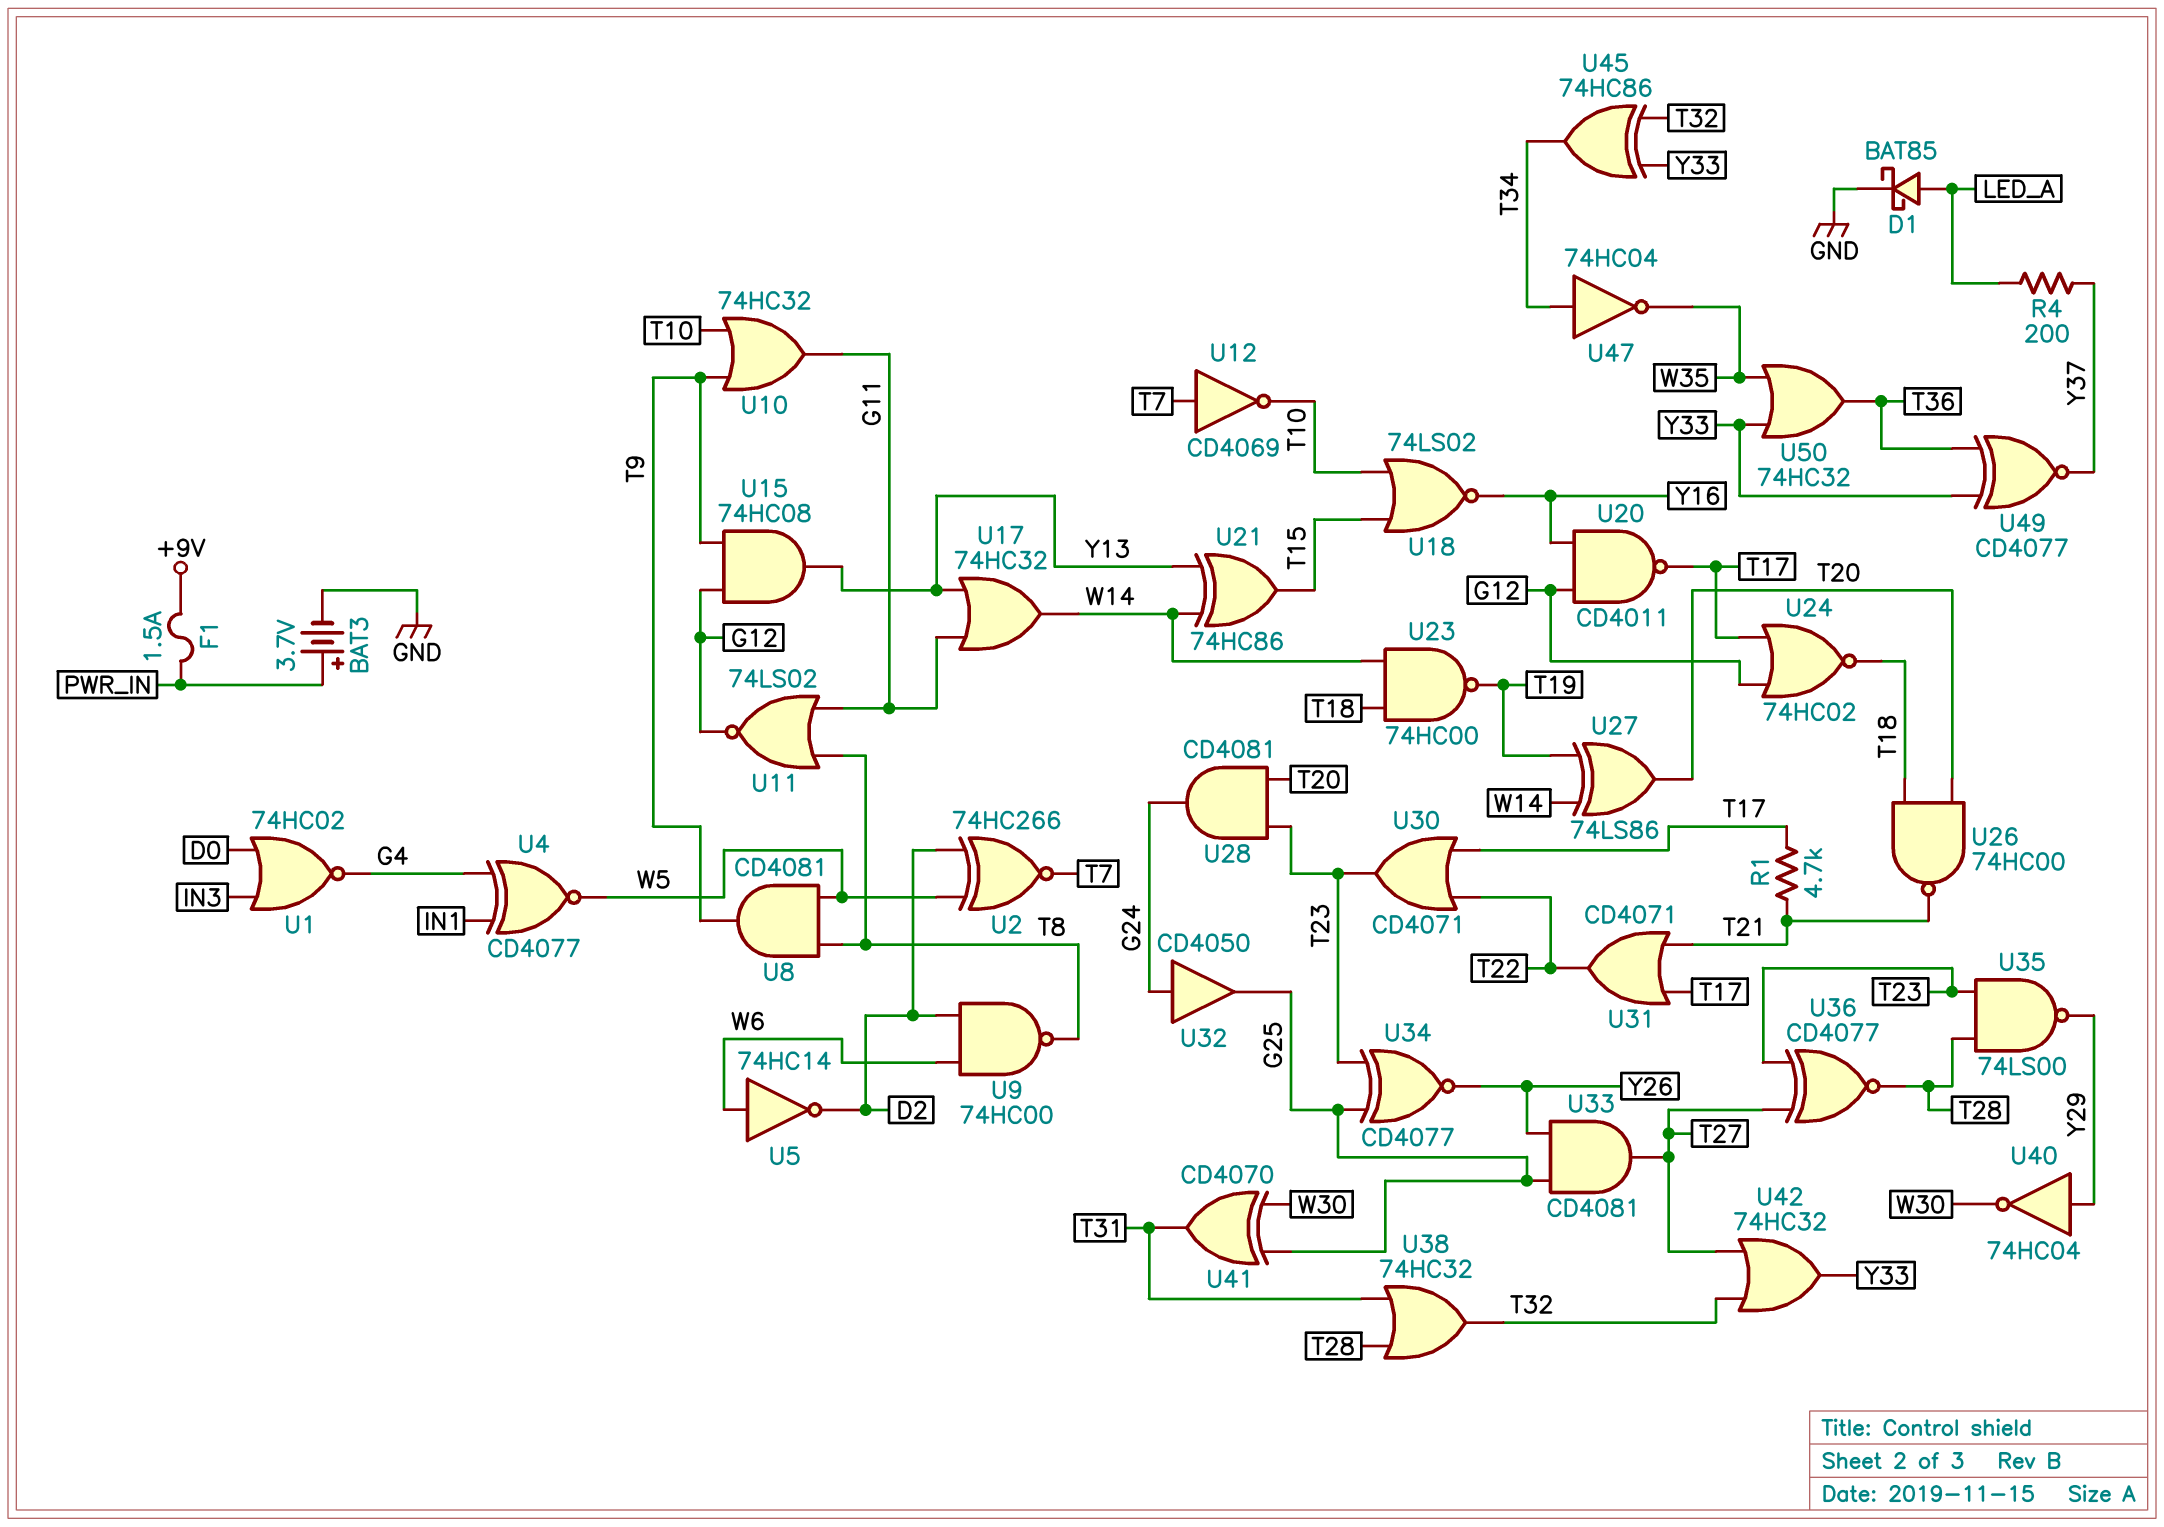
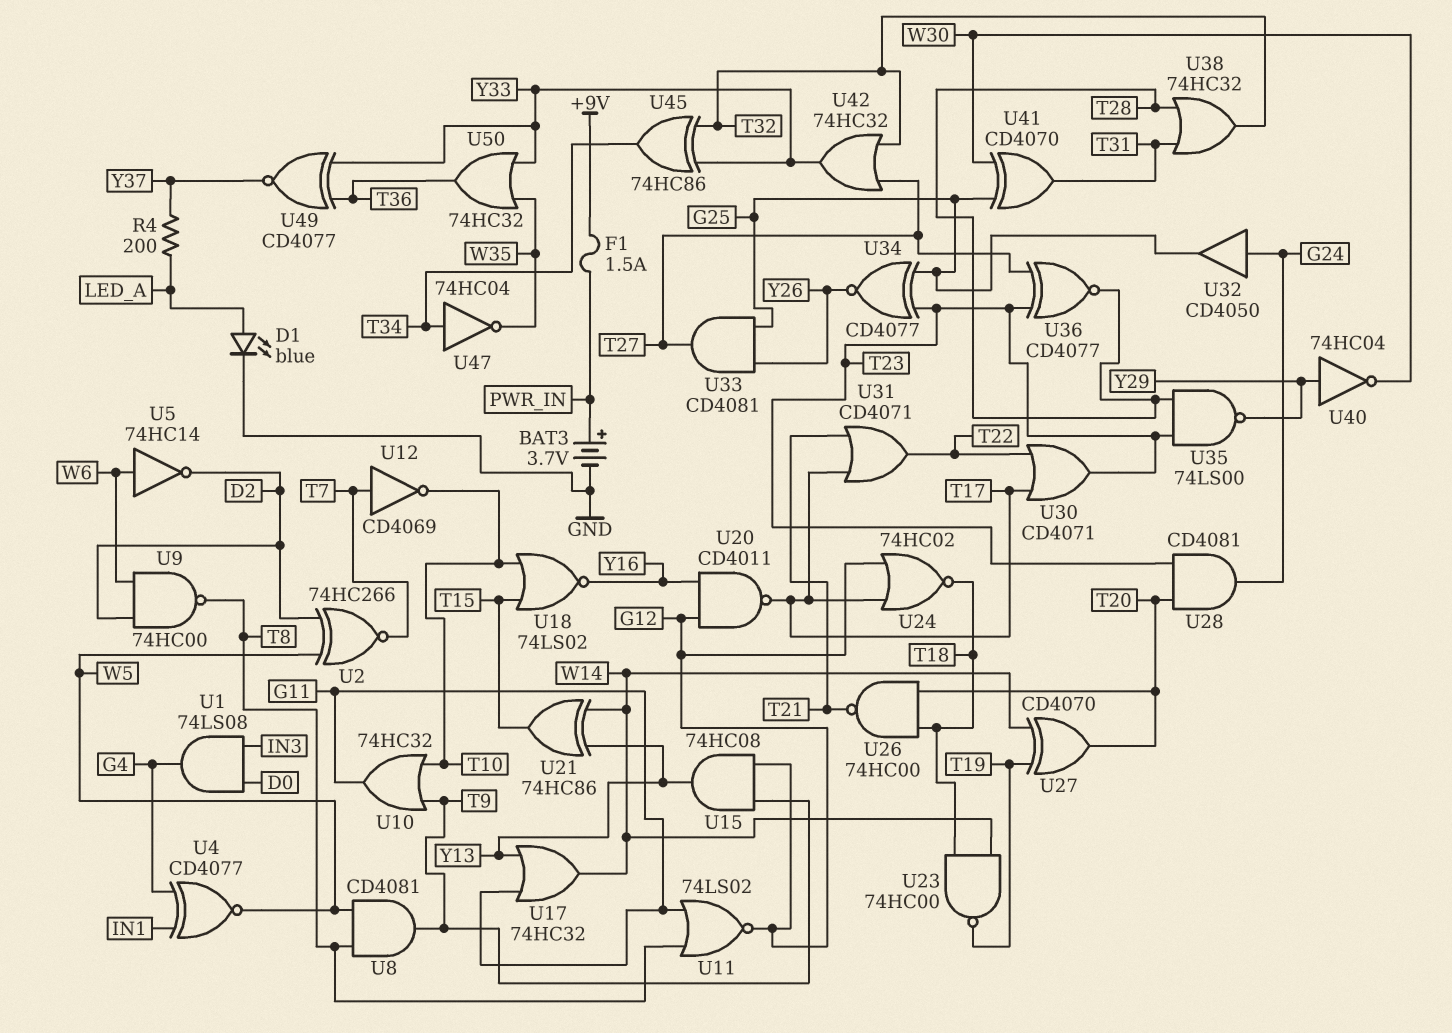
D1: schottky BAT85 (A LED_A, K GND) -> LED blue (A LED_A, K GND)
R1: 4.7k (T17, T21) -> none
U1: NOR 74HC02 (in D0, in IN3, out G4) -> AND 74LS08 (in D0, in IN3, out G4)
U27: XOR 74LS86 (in T19, in W14, out T20) -> XOR CD4070 (in T19, in W14, out T20)

